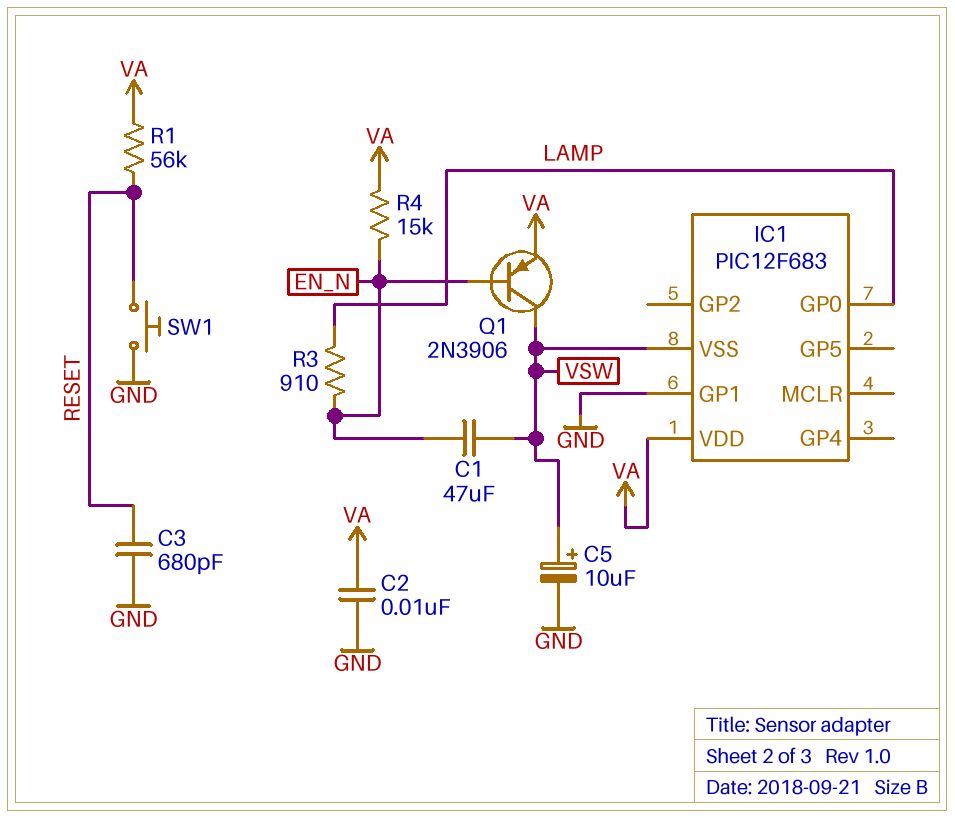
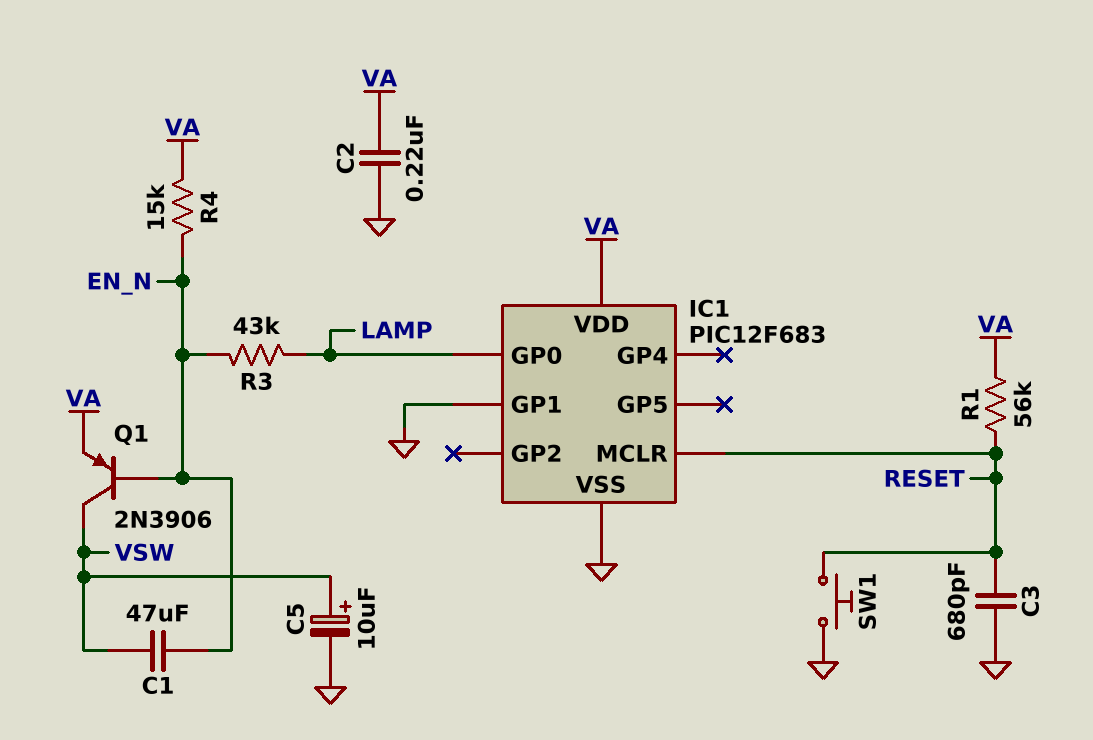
C2: 10nF (GND, VA) -> 220nF (GND, VA)
IC1 pin MCLR: none -> RESET
IC1 pin VSS: VSW -> GND
R3: 910 (EN_N, LAMP) -> 43k (EN_N, LAMP)

